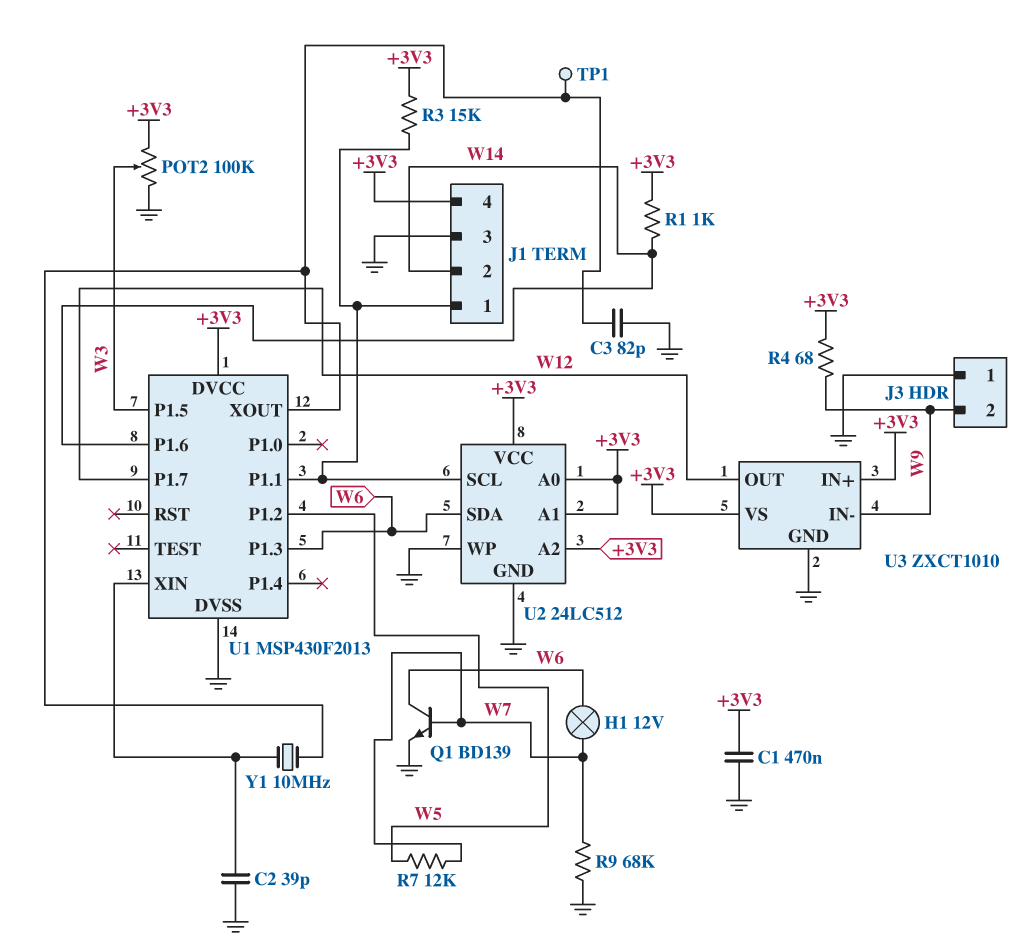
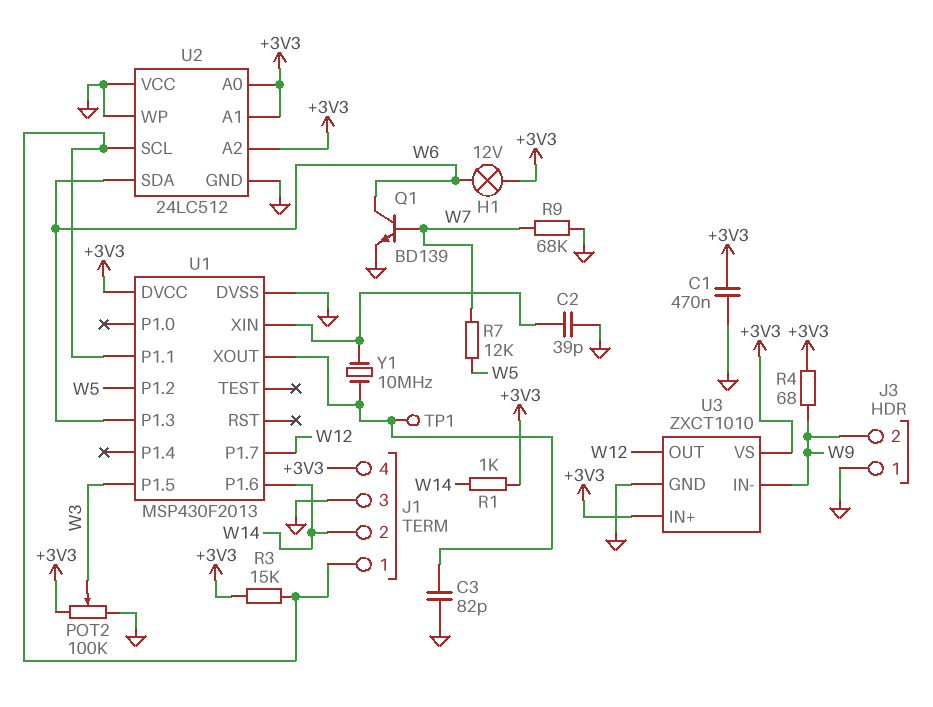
H1: lamp 12V (W6, W7) -> lamp 12V (+3V3, W6)
U2 pin VCC: +3V3 -> GND

